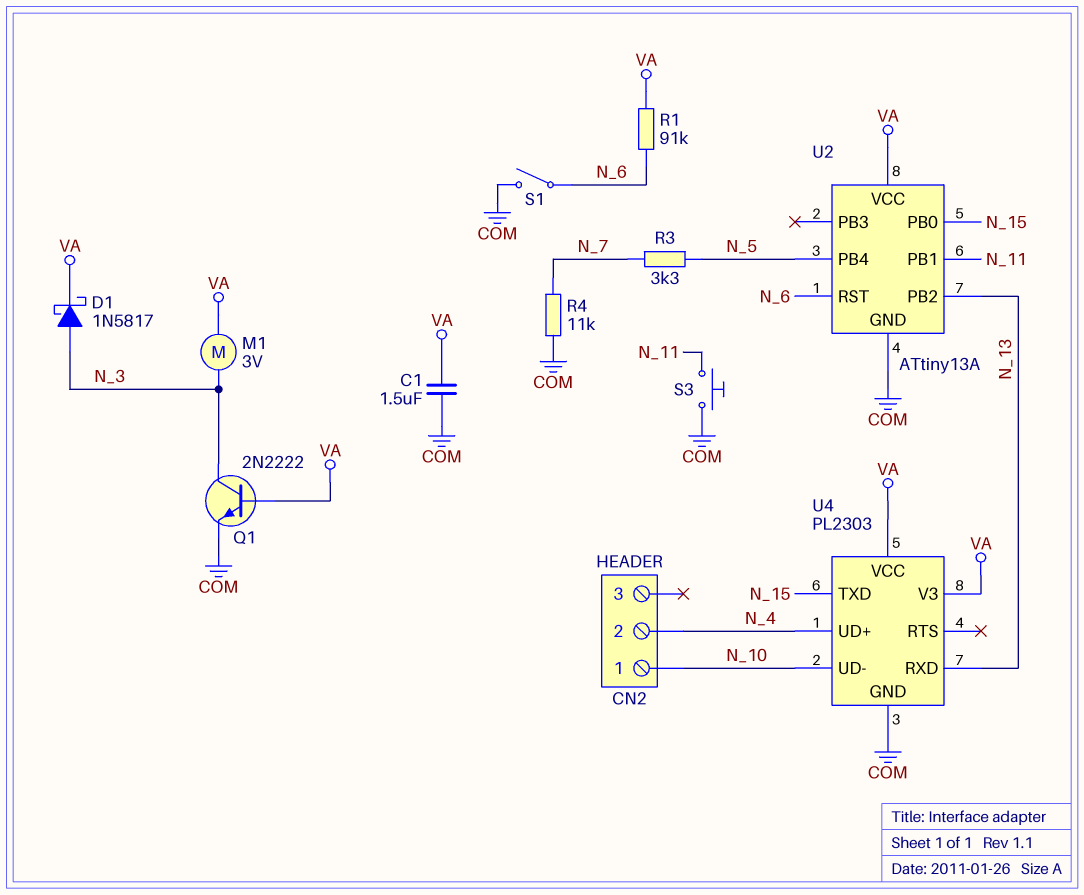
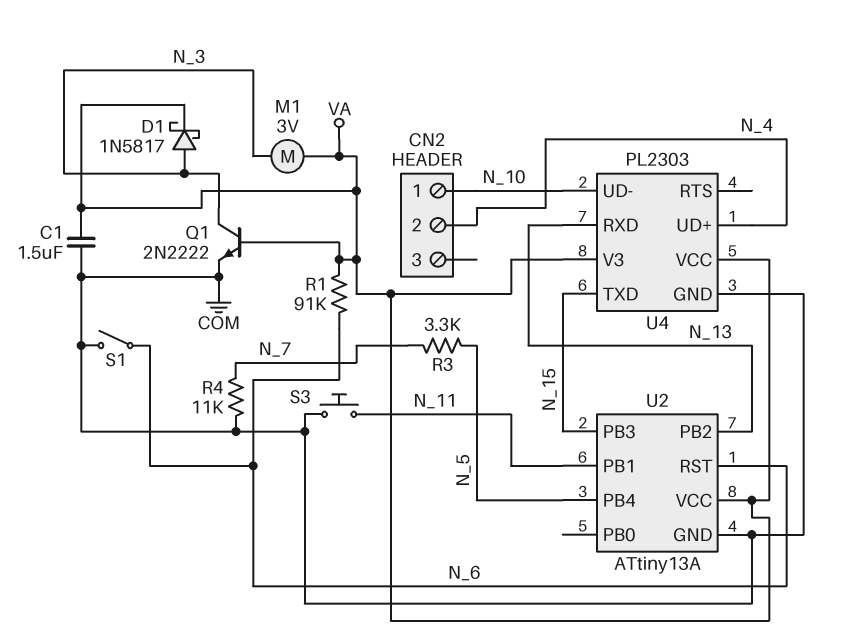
U2 pin PB0: N_15 -> none
U2 pin PB3: none -> N_15

